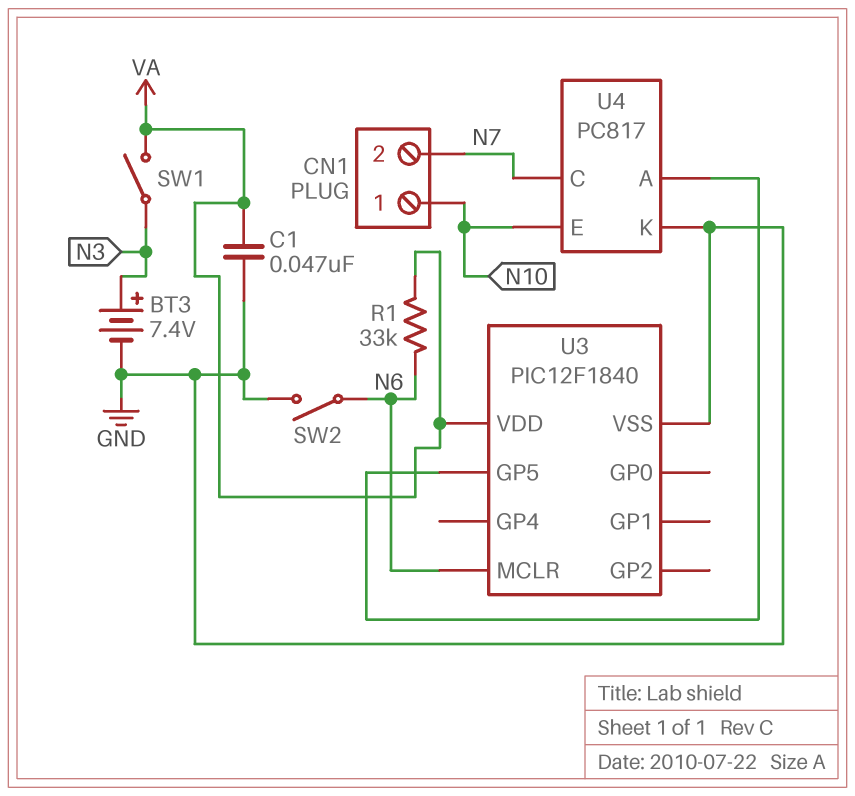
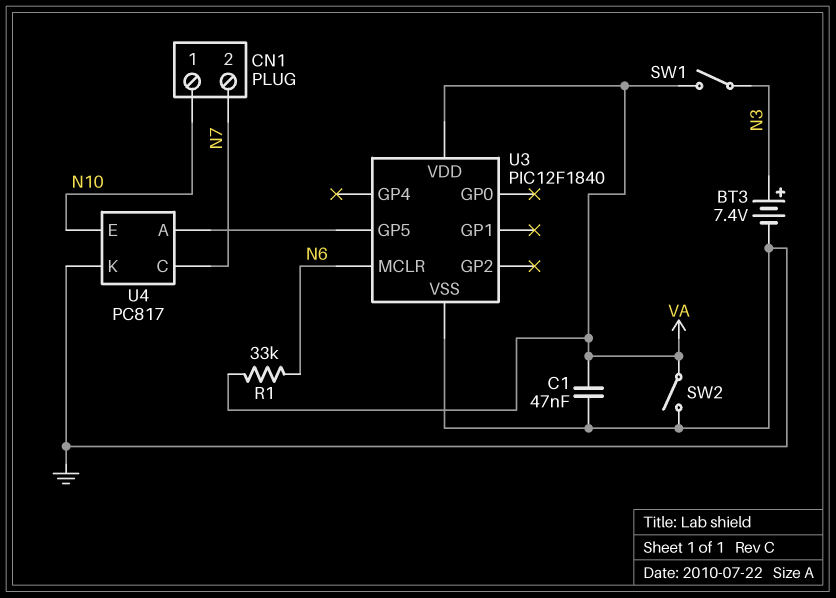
SW2: switch (GND, N6) -> switch (GND, VA)

